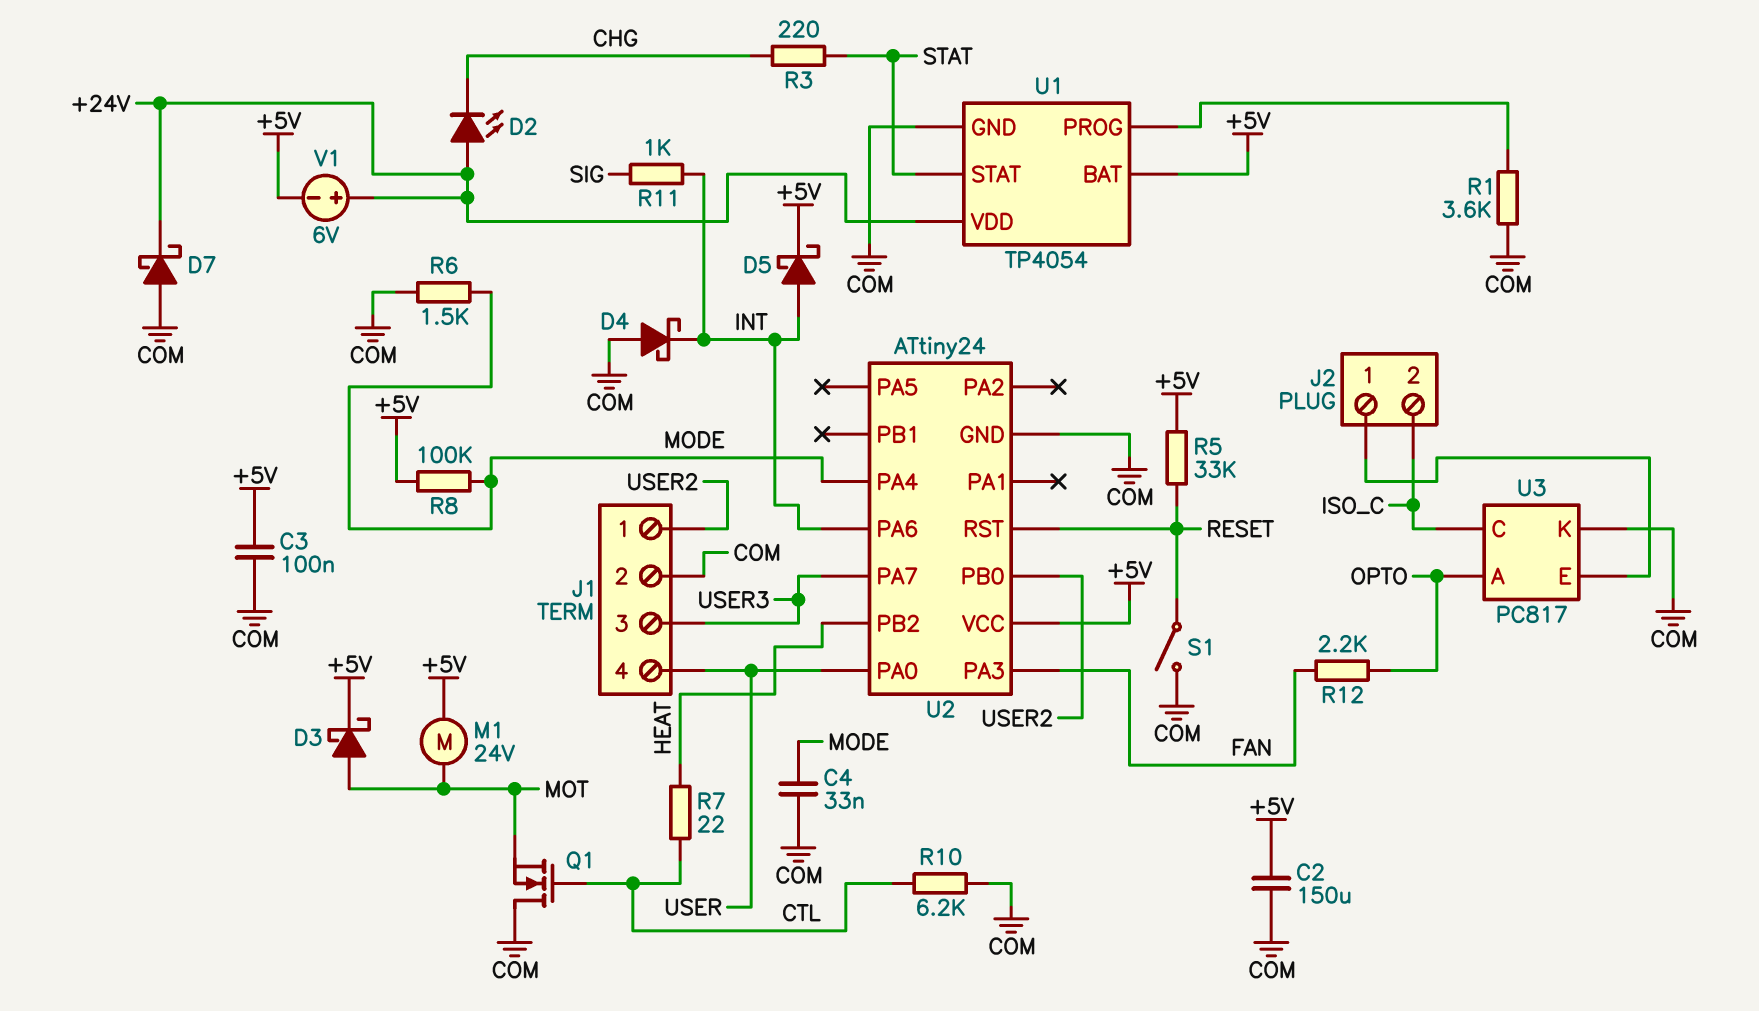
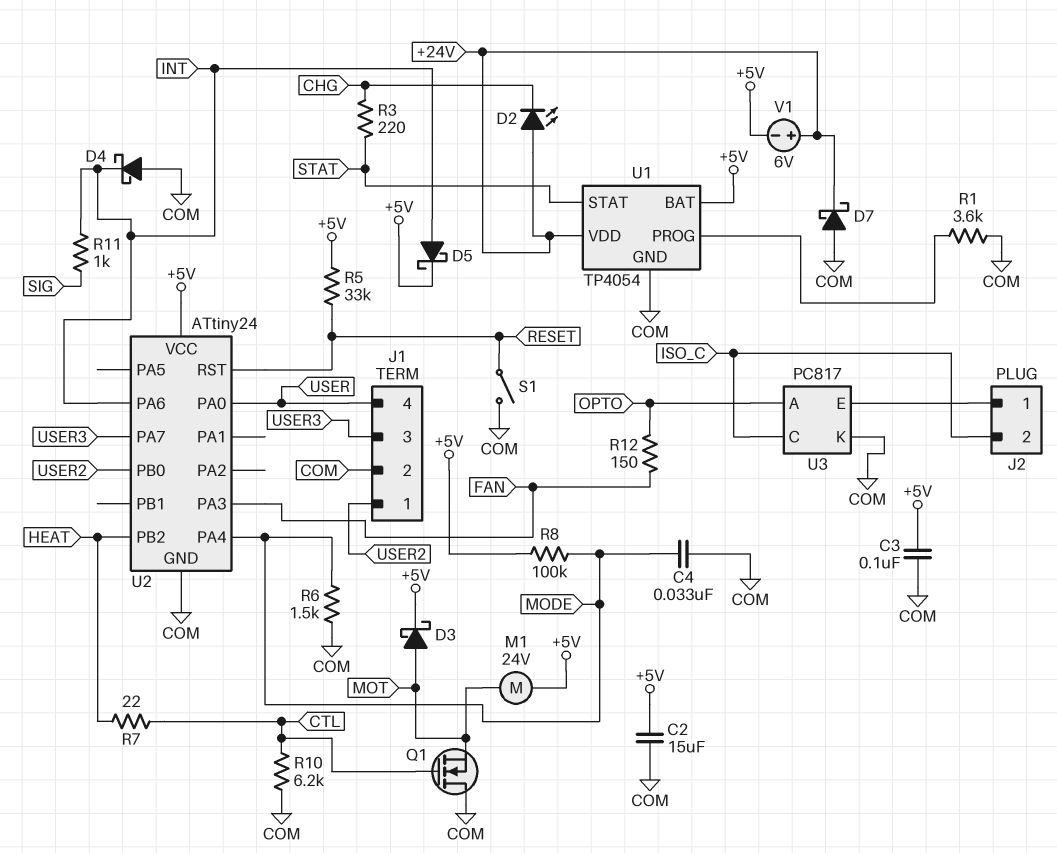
C2: 150uF (+5V, COM) -> 15uF (+5V, COM)
R12: 2.2k (FAN, OPTO) -> 150 (FAN, OPTO)

